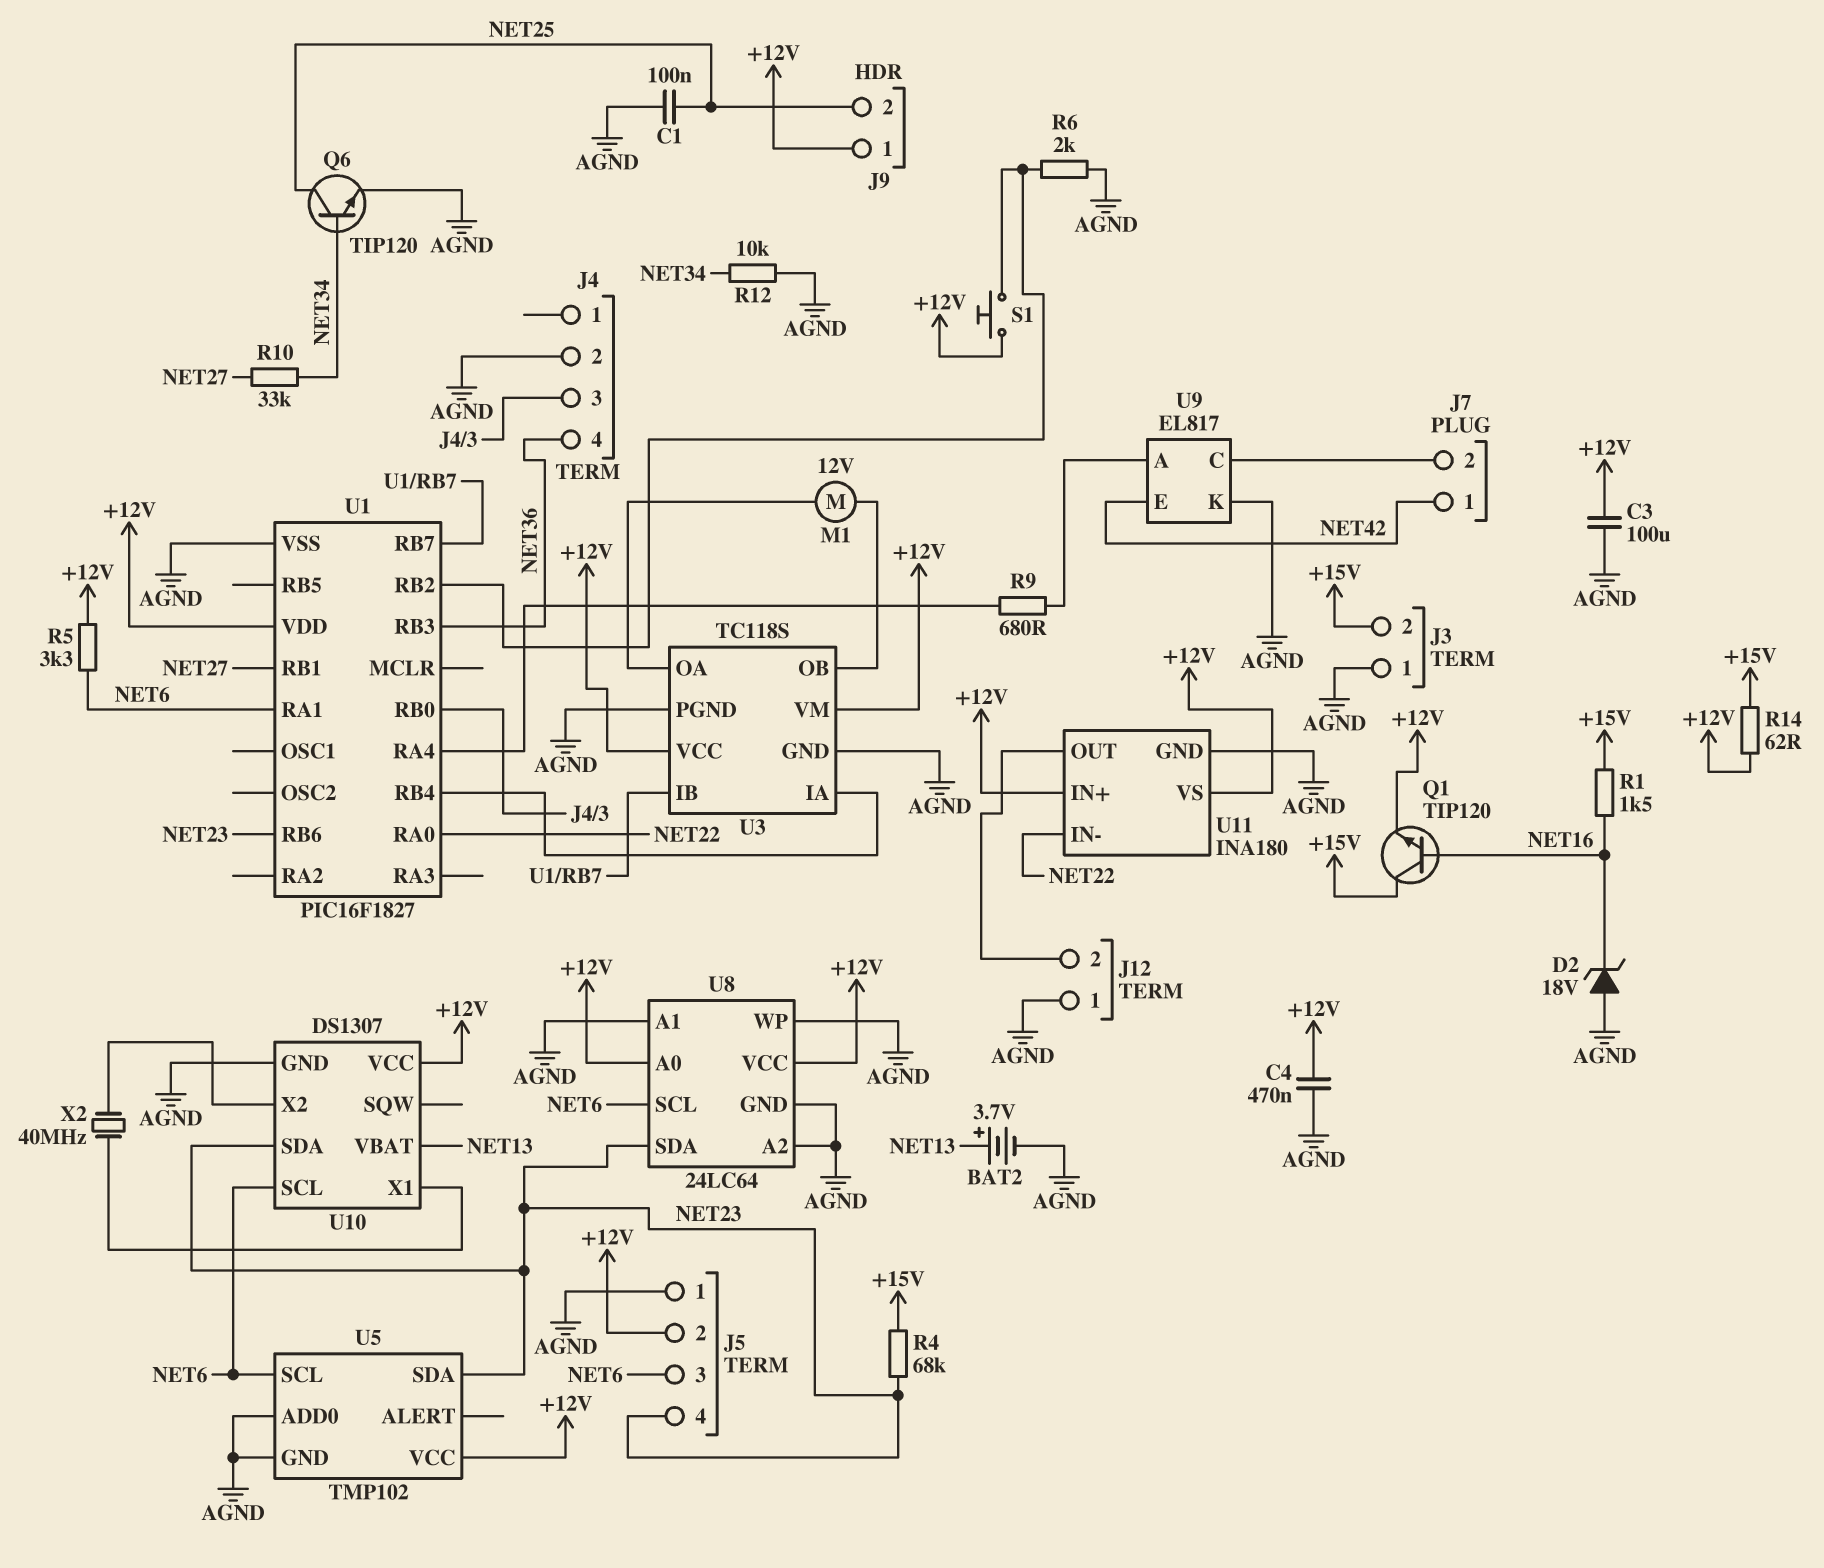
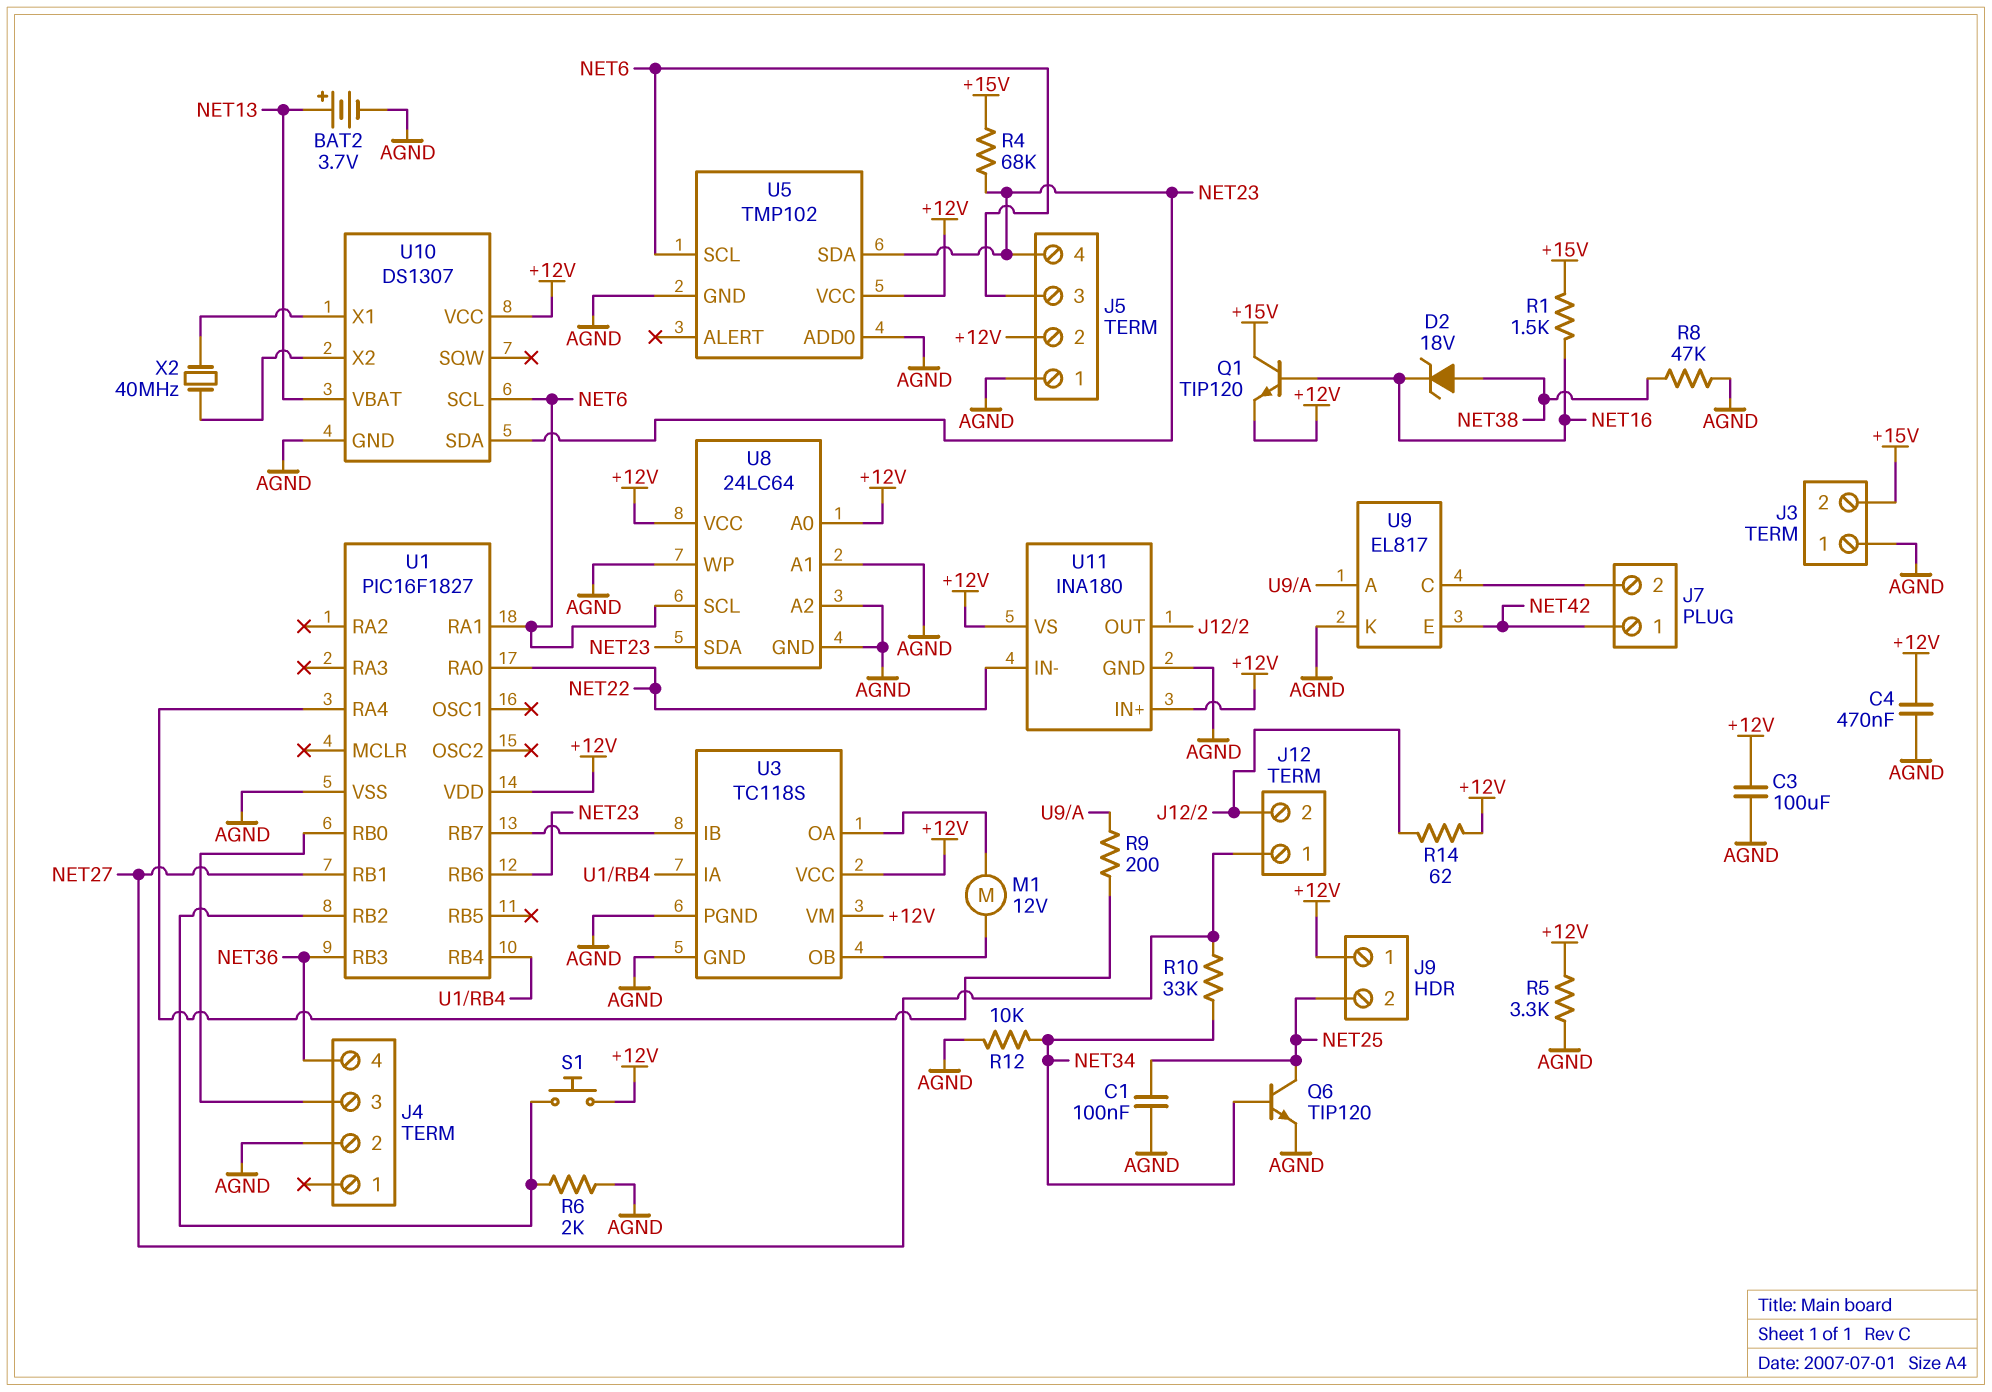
D2: zener 18V (A AGND, K NET16) -> zener 18V (A NET38, K NET16)
J12 pin 1: AGND -> NET27
R5: 3.3k (+12V, NET6) -> 3.3k (+12V, AGND)
R8: none -> 47k (AGND, NET38)
R9: 680 (U1/RA4, U9/A) -> 200 (U1/RA4, U9/A)
R14: 62 (+12V, +15V) -> 62 (+12V, J12/2)

